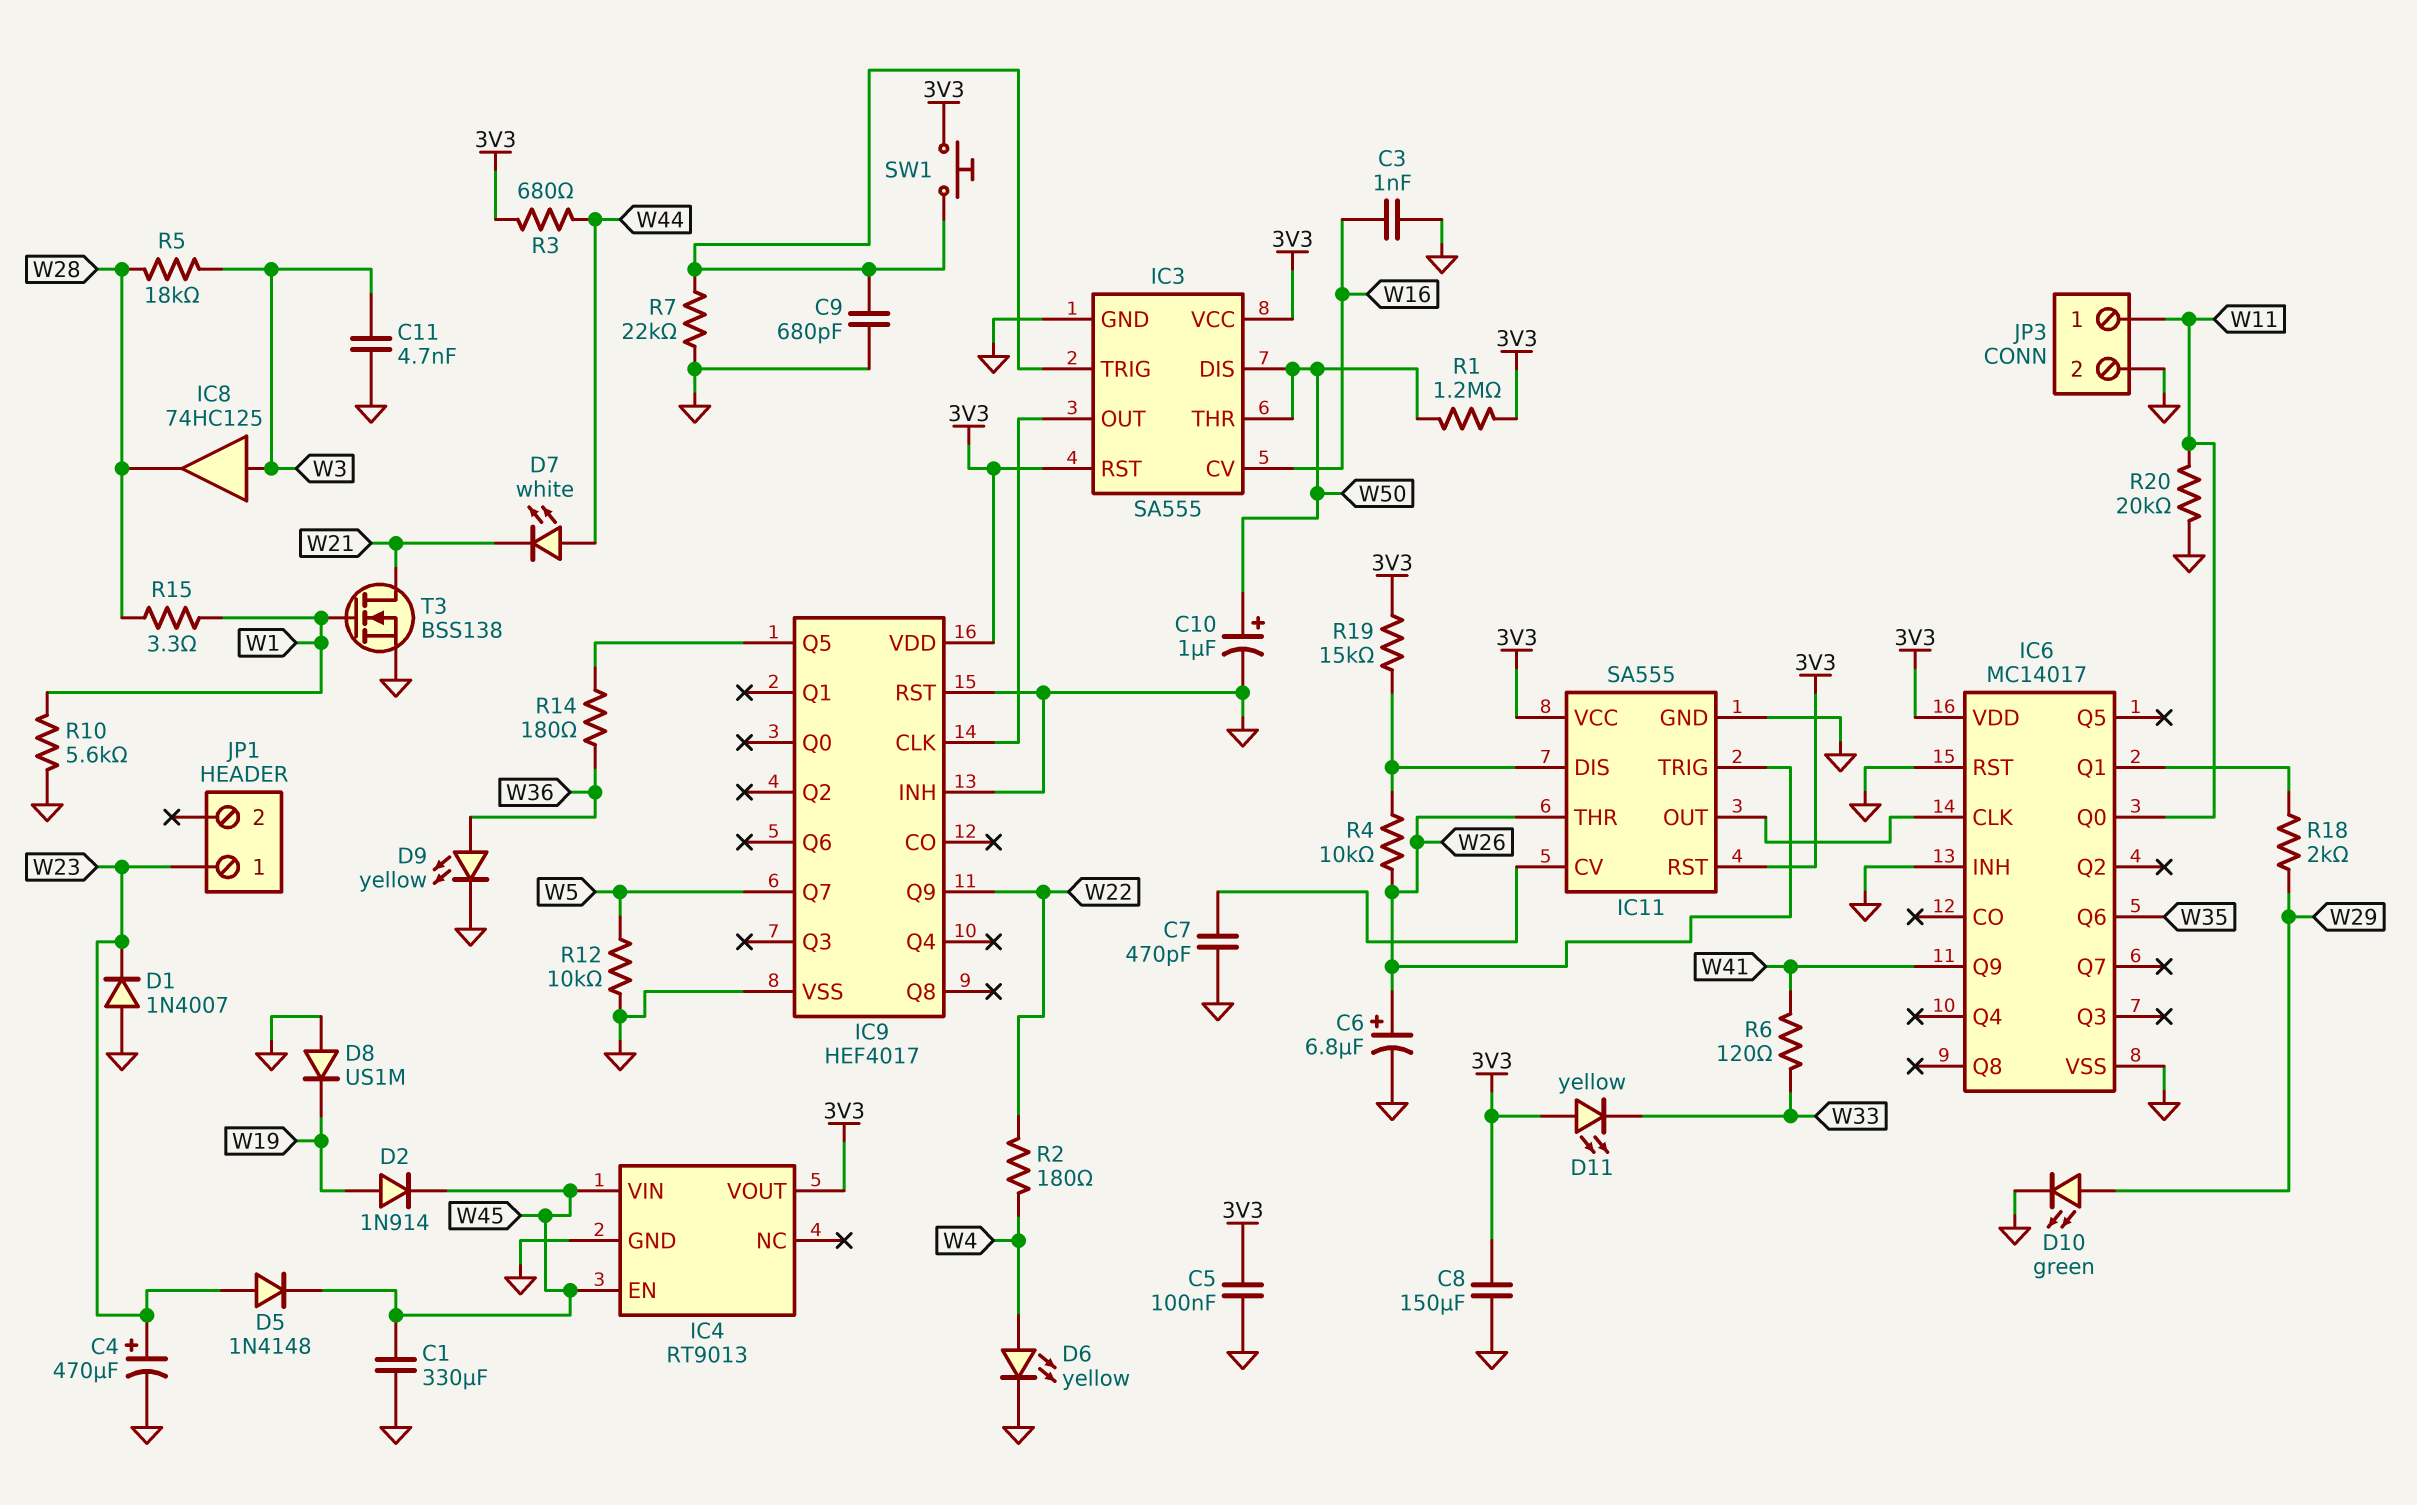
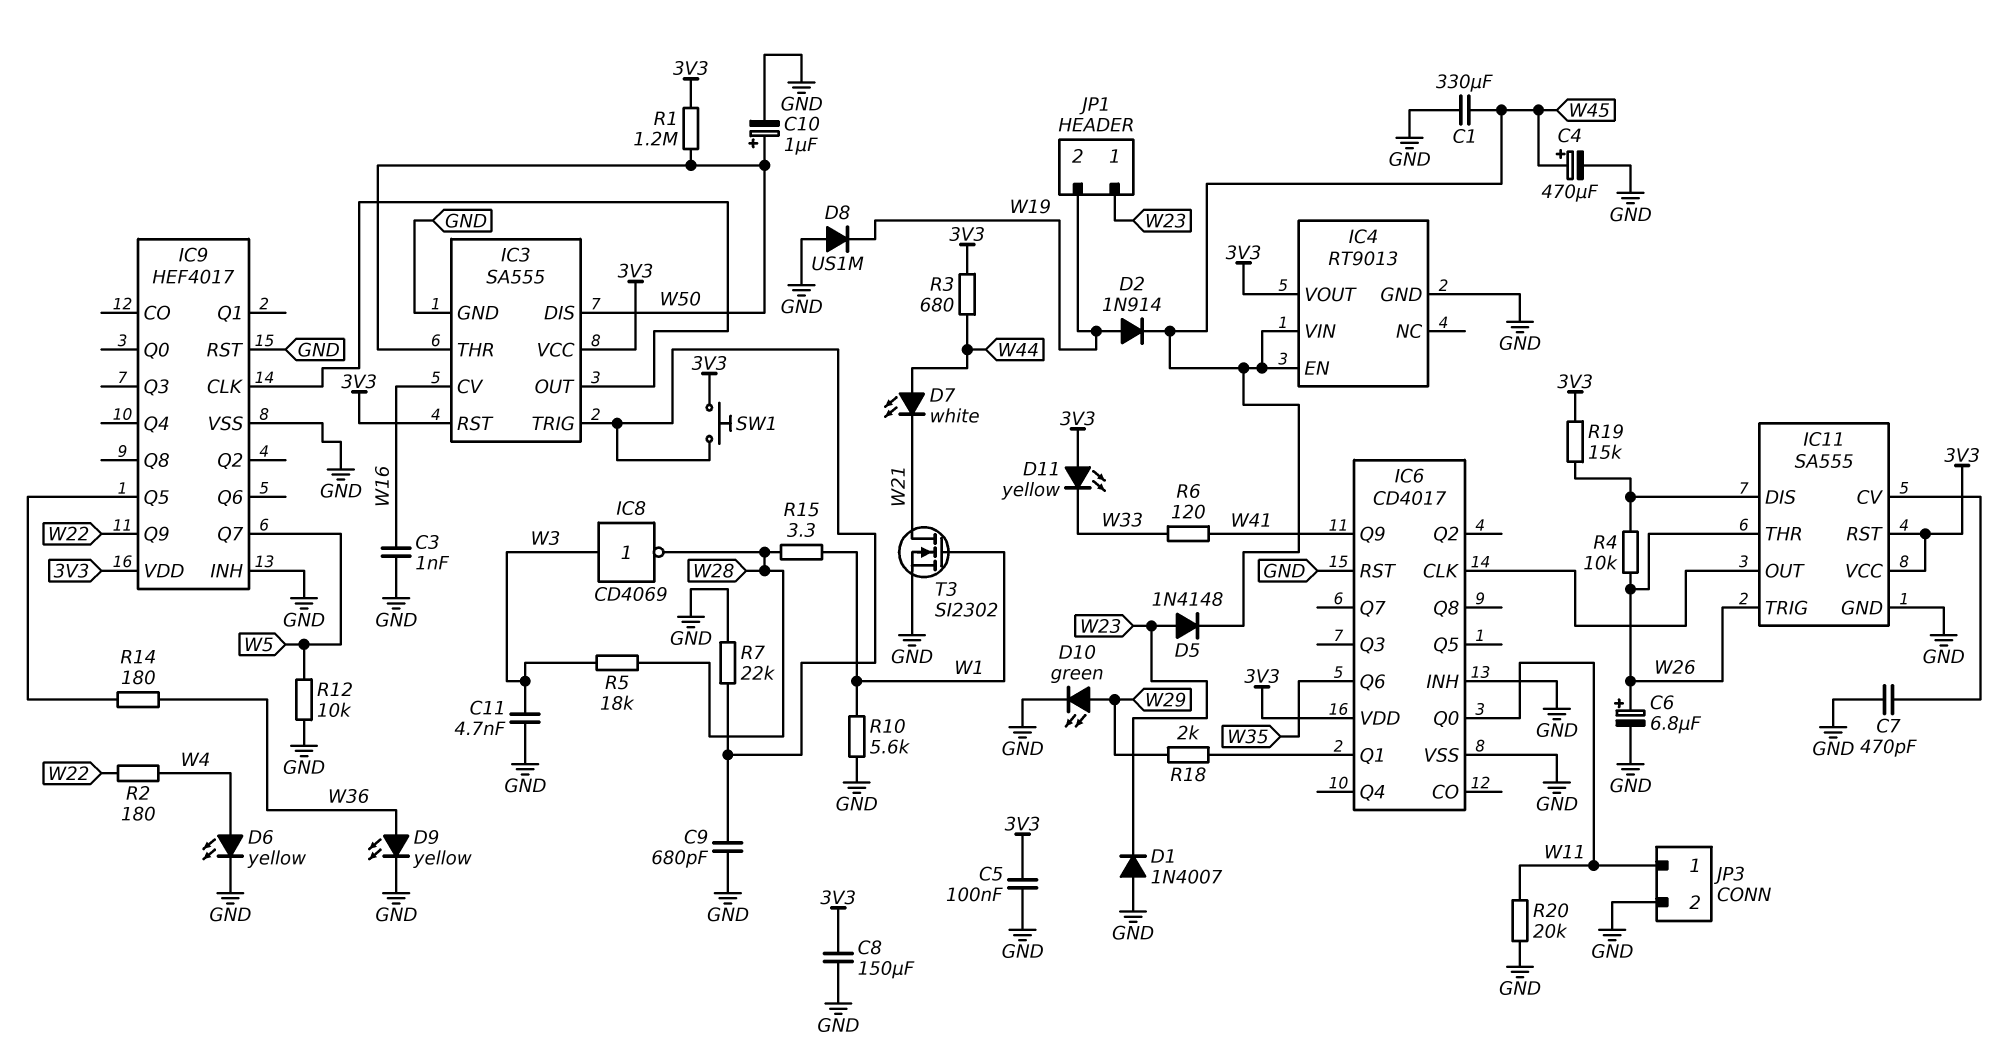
C4: 470uF (plus W23, minus GND) -> 470uF (plus W45, minus GND)
IC6: MC14017 -> CD4017
IC8: buffer 74HC125 (in W3, out W28) -> NOT CD4069 (in W3, out W28)
JP1 pin 2: none -> W19
T3: NMOS BSS138 (G W1, D W21, S GND) -> NMOS SI2302 (G W1, D W21, S GND)

